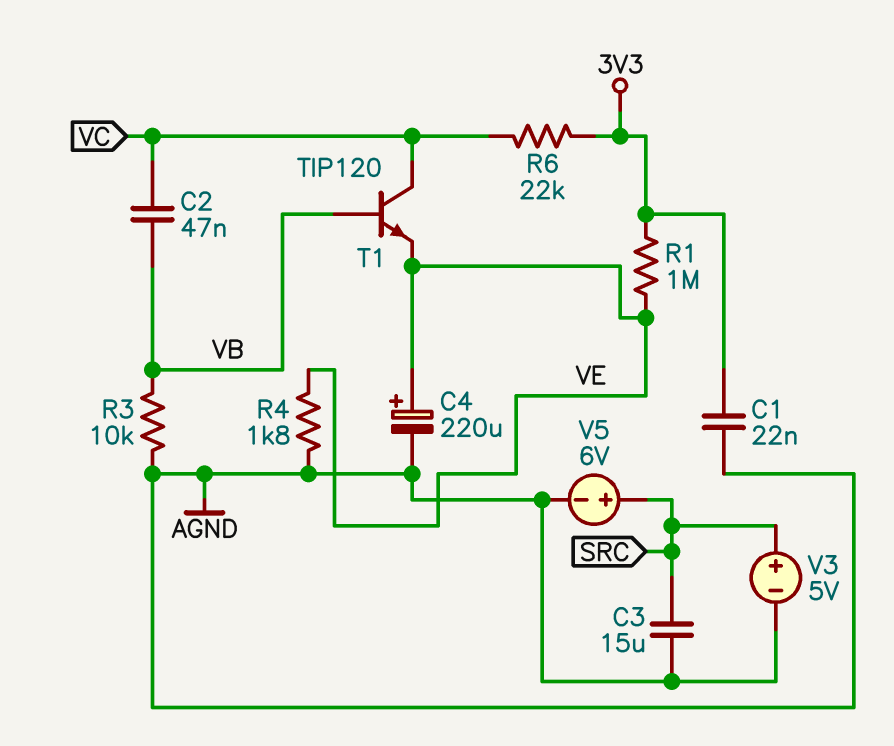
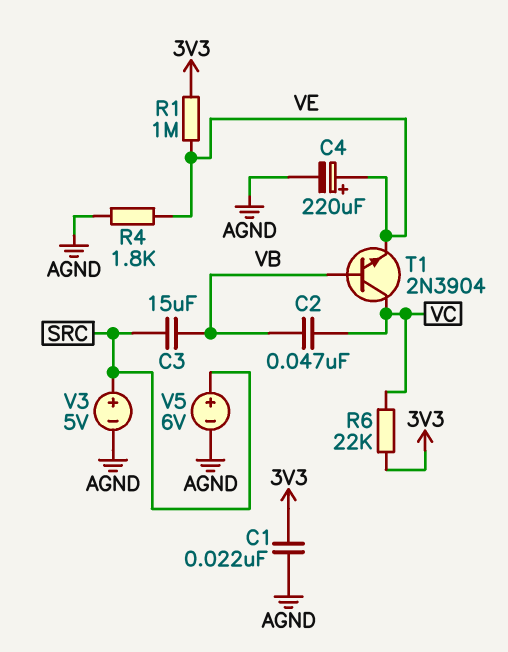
C3: 15uF (AGND, SRC) -> 15uF (SRC, VB)
R3: 10k (AGND, VB) -> none
T1: NPN TIP120 (B VB, C VC, E VE) -> NPN 2N3904 (B VB, C VC, E VE)

